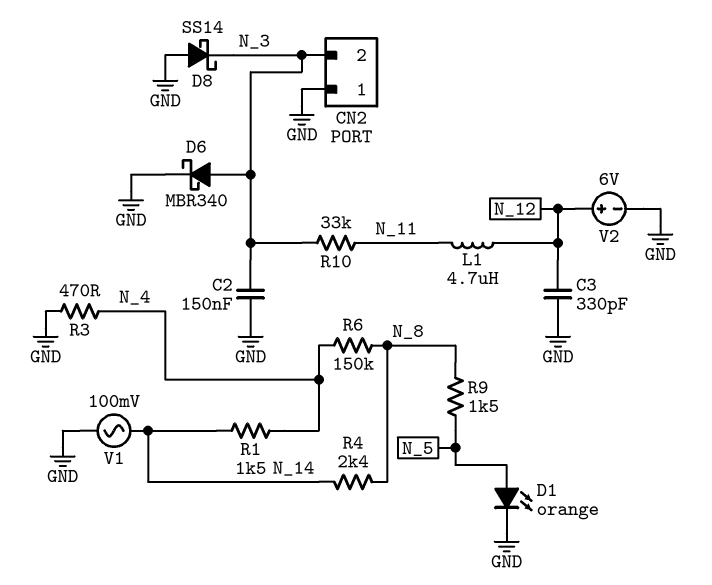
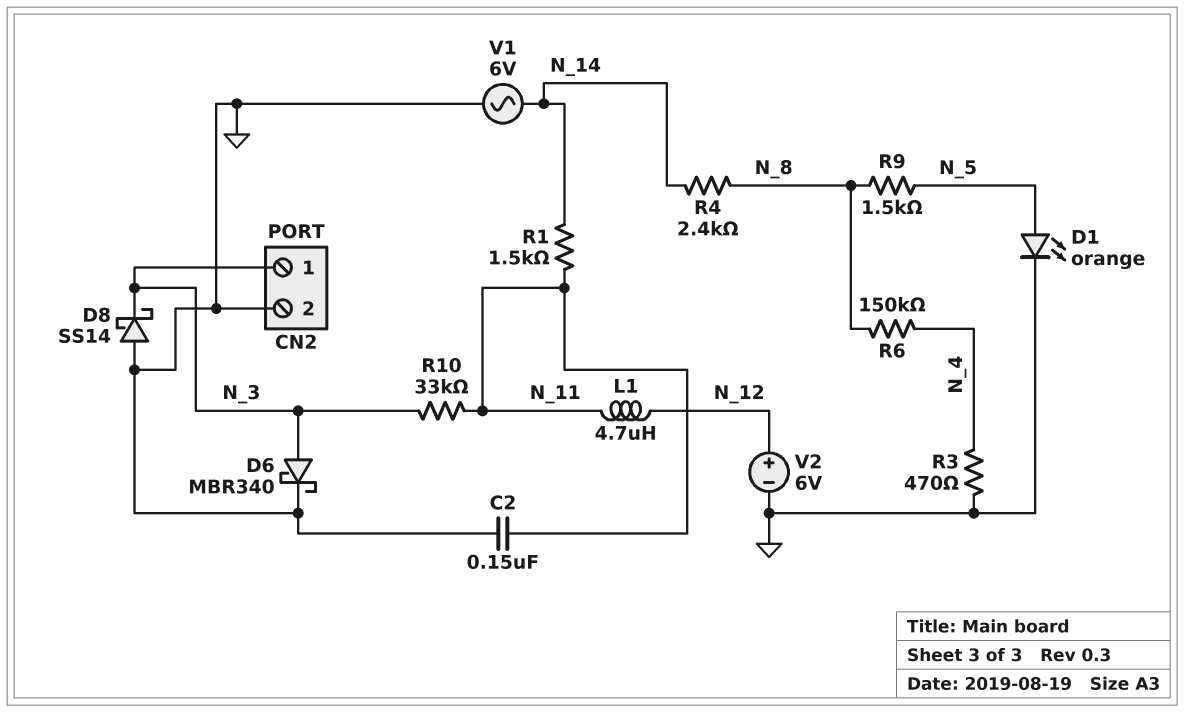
C2: 150nF (GND, N_3) -> 150nF (GND, N_11)
C3: 330pF (GND, N_12) -> none
CN2 pin 1: GND -> N_3
CN2 pin 2: N_3 -> GND
R1: 1.5k (N_4, N_14) -> 1.5k (N_11, N_14)
V1: AC 100mV (GND, N_14) -> AC 6V (GND, N_14)

